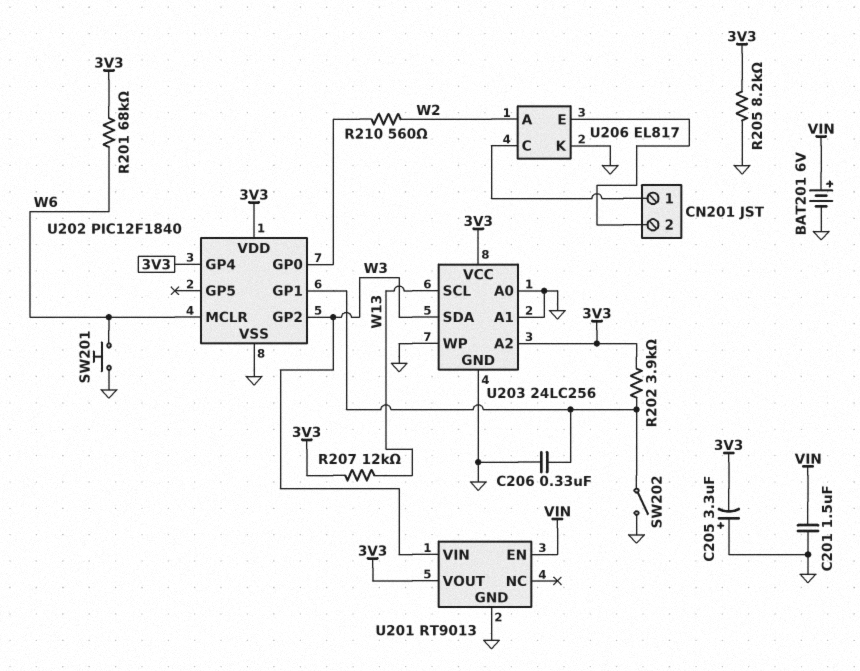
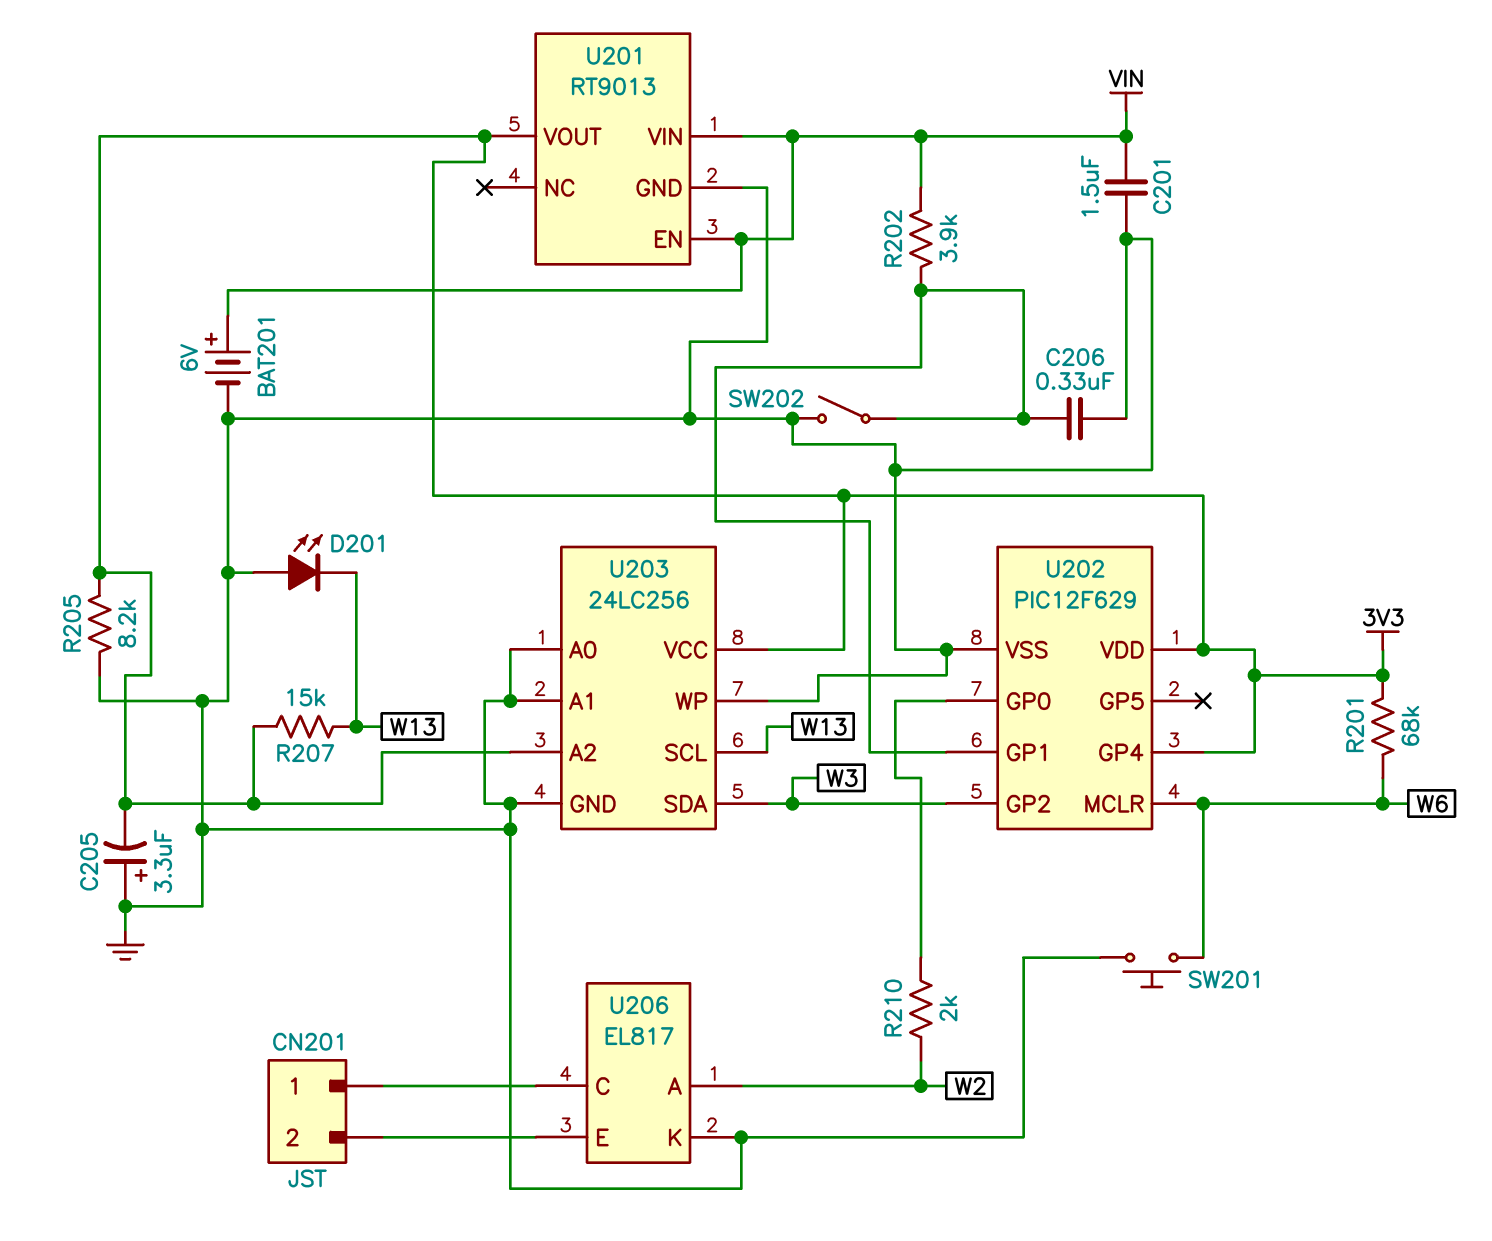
D201: none -> LED (A GND, K W13)
R202: 3.9k (3V3, U202/GP1) -> 3.9k (U202/GP1, VIN)
R207: 12k (3V3, W13) -> 15k (3V3, W13)
R210: 560 (U202/GP0, W2) -> 2k (U202/GP0, W2)
U201 pin VIN: W3 -> VIN
U202: PIC12F1840 -> PIC12F629

